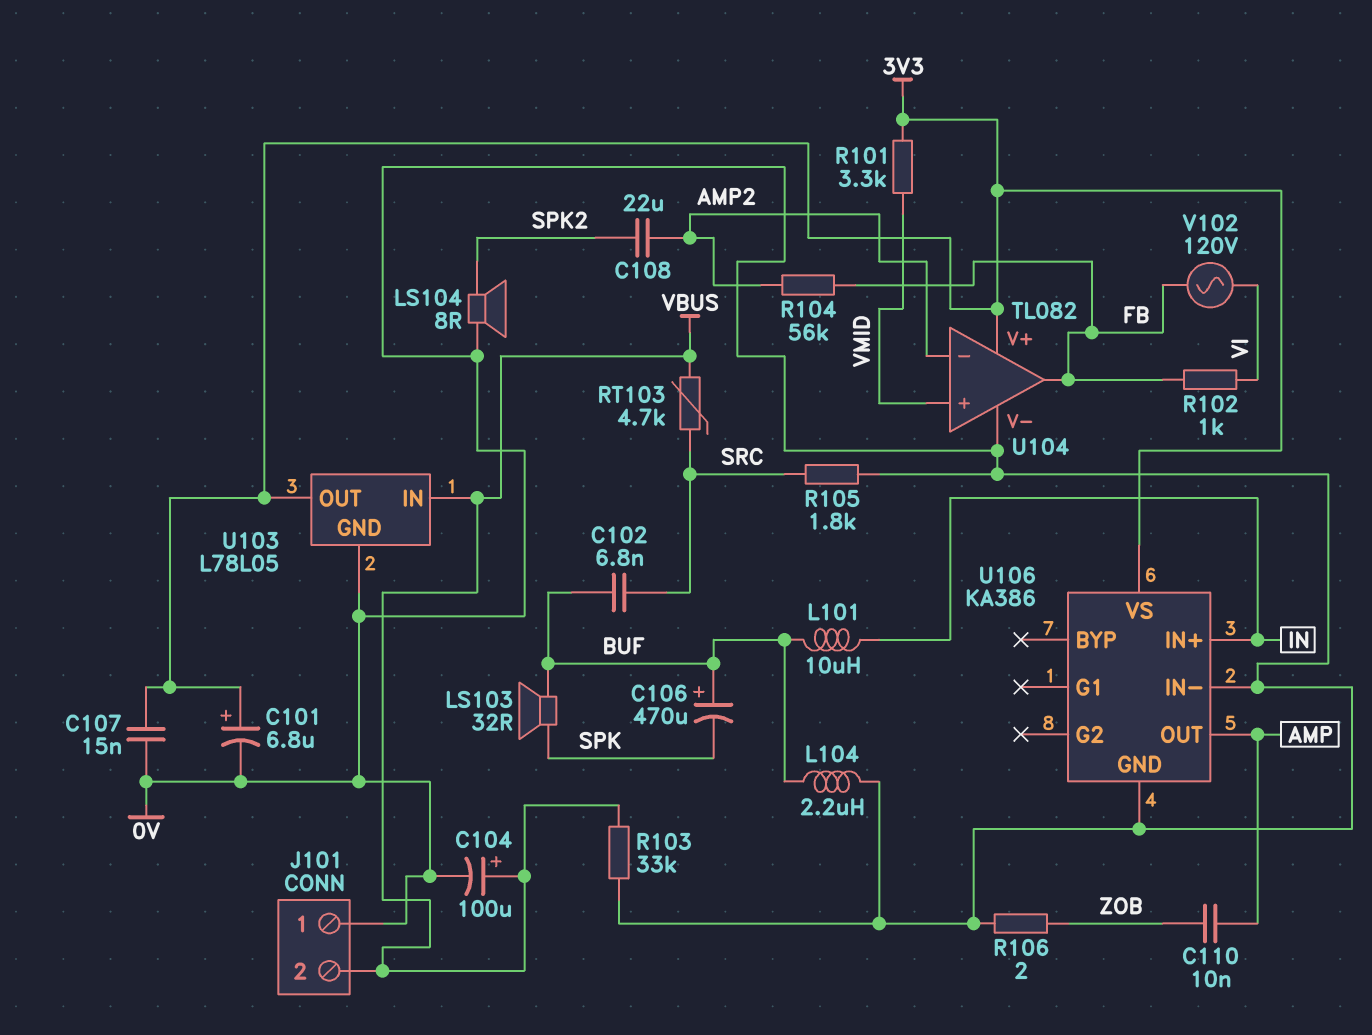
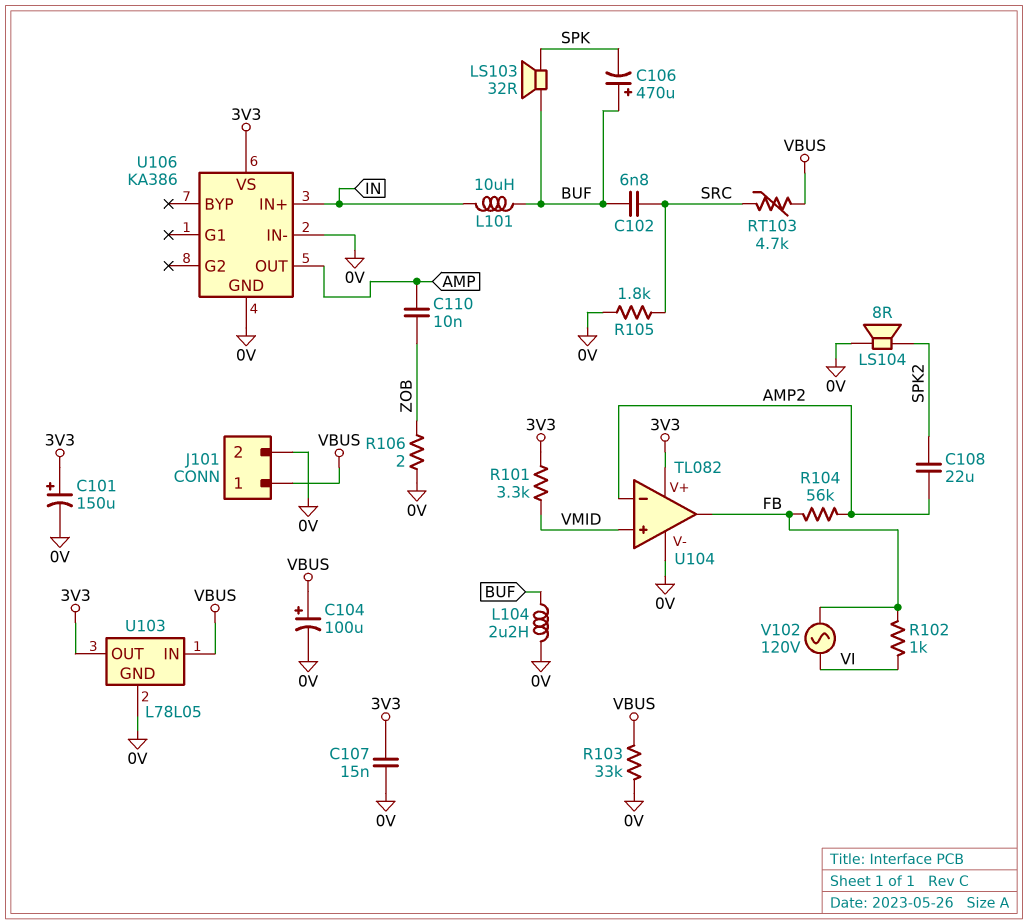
C101: 6.8uF (plus 3V3, minus 0V) -> 150uF (plus 3V3, minus 0V)
J101 pin 1: 0V -> VBUS
J101 pin 2: VBUS -> 0V

